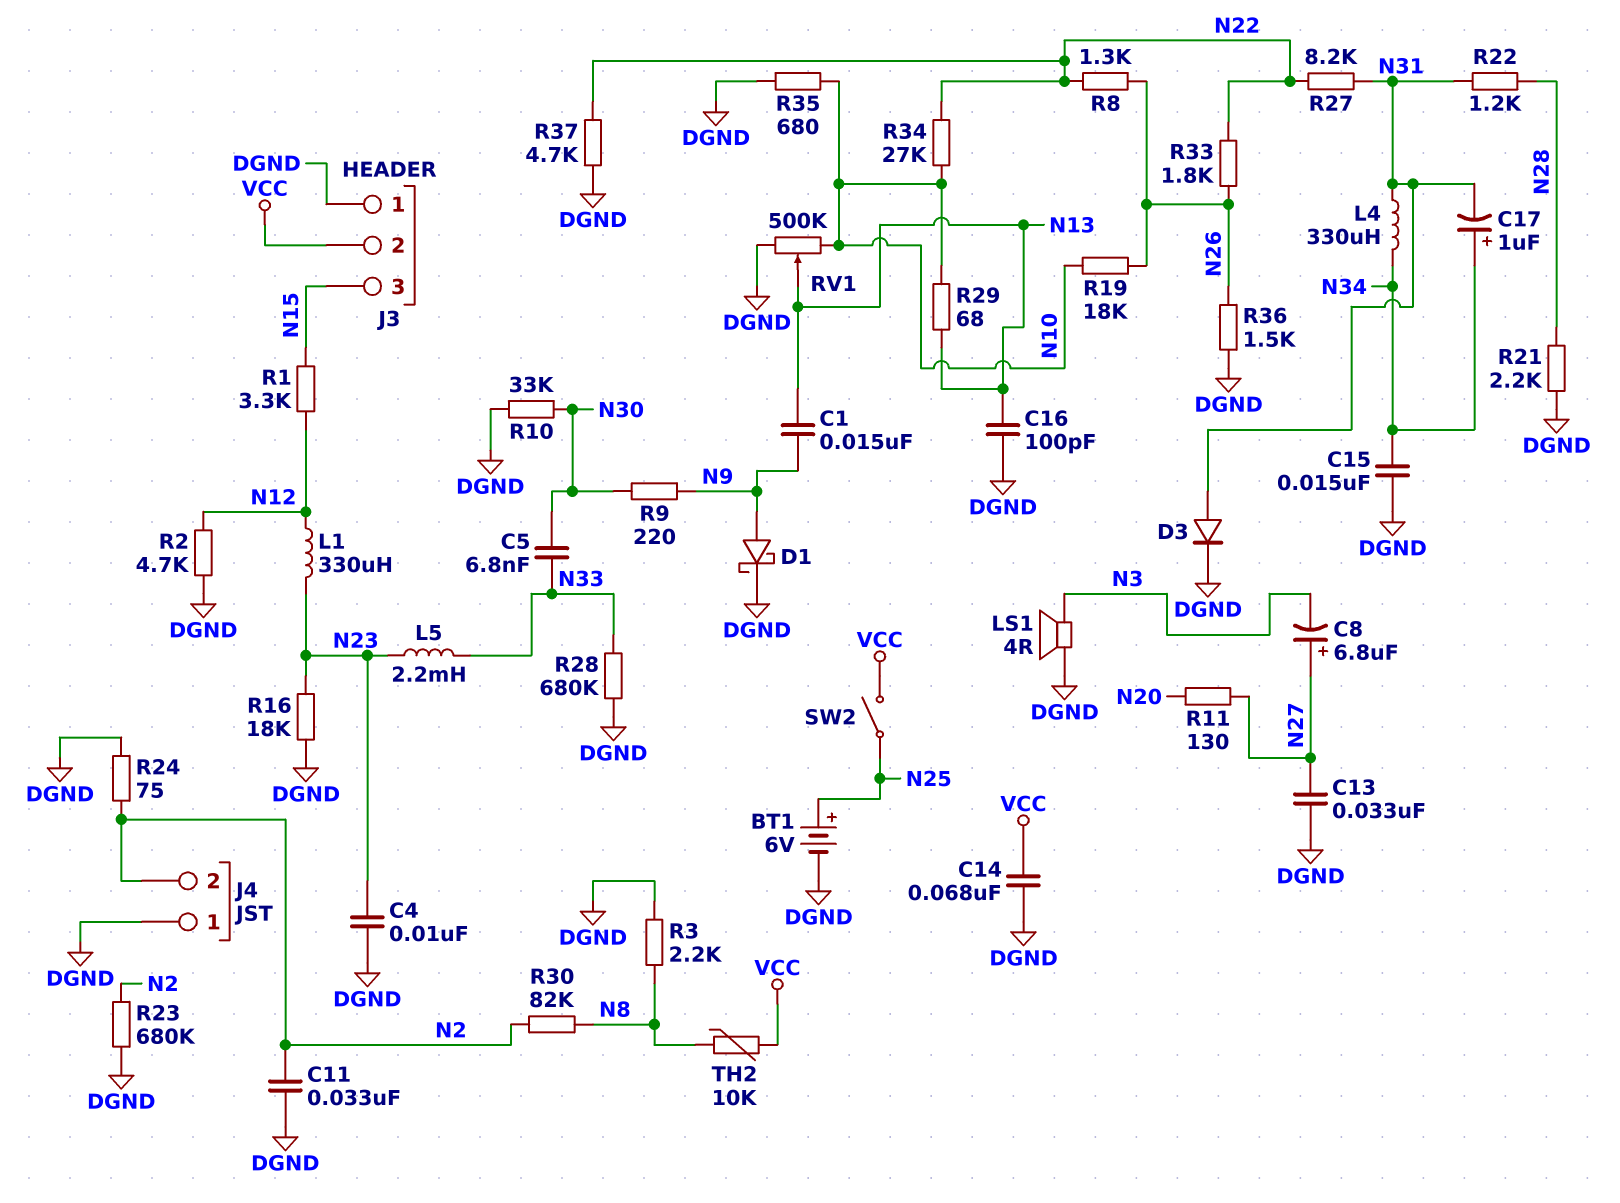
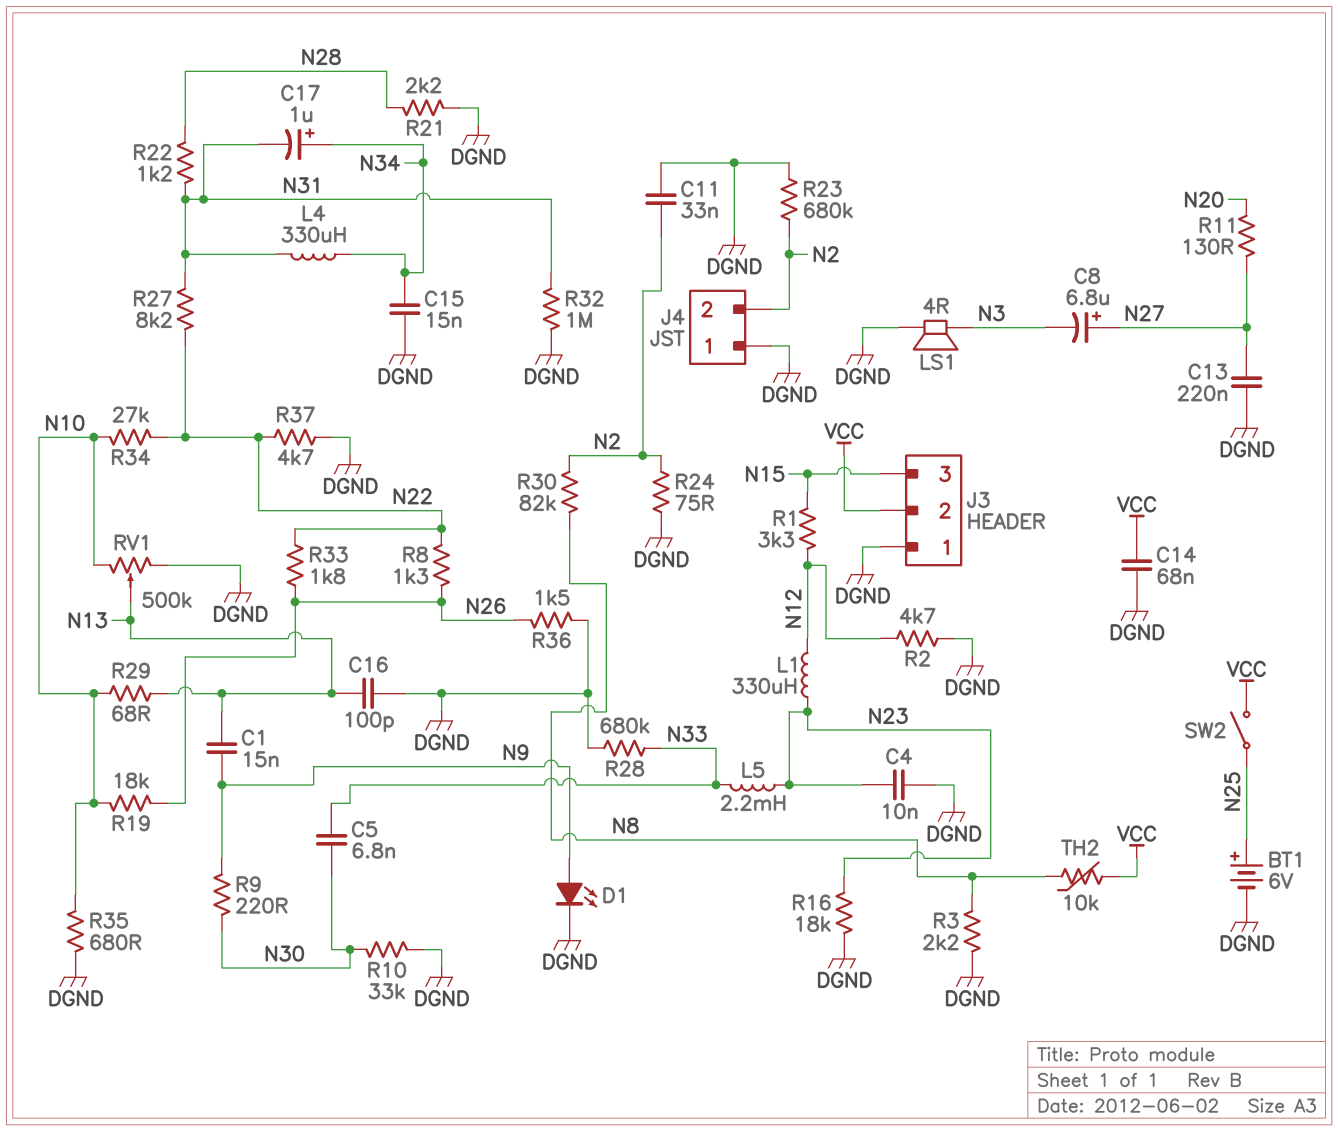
C13: 33nF (DGND, N27) -> 220nF (DGND, N27)
D1: schottky (A N9, K DGND) -> LED (A N9, K DGND)
D3: diode (A N31, K DGND) -> none
R32: none -> 1M (DGND, N31)

